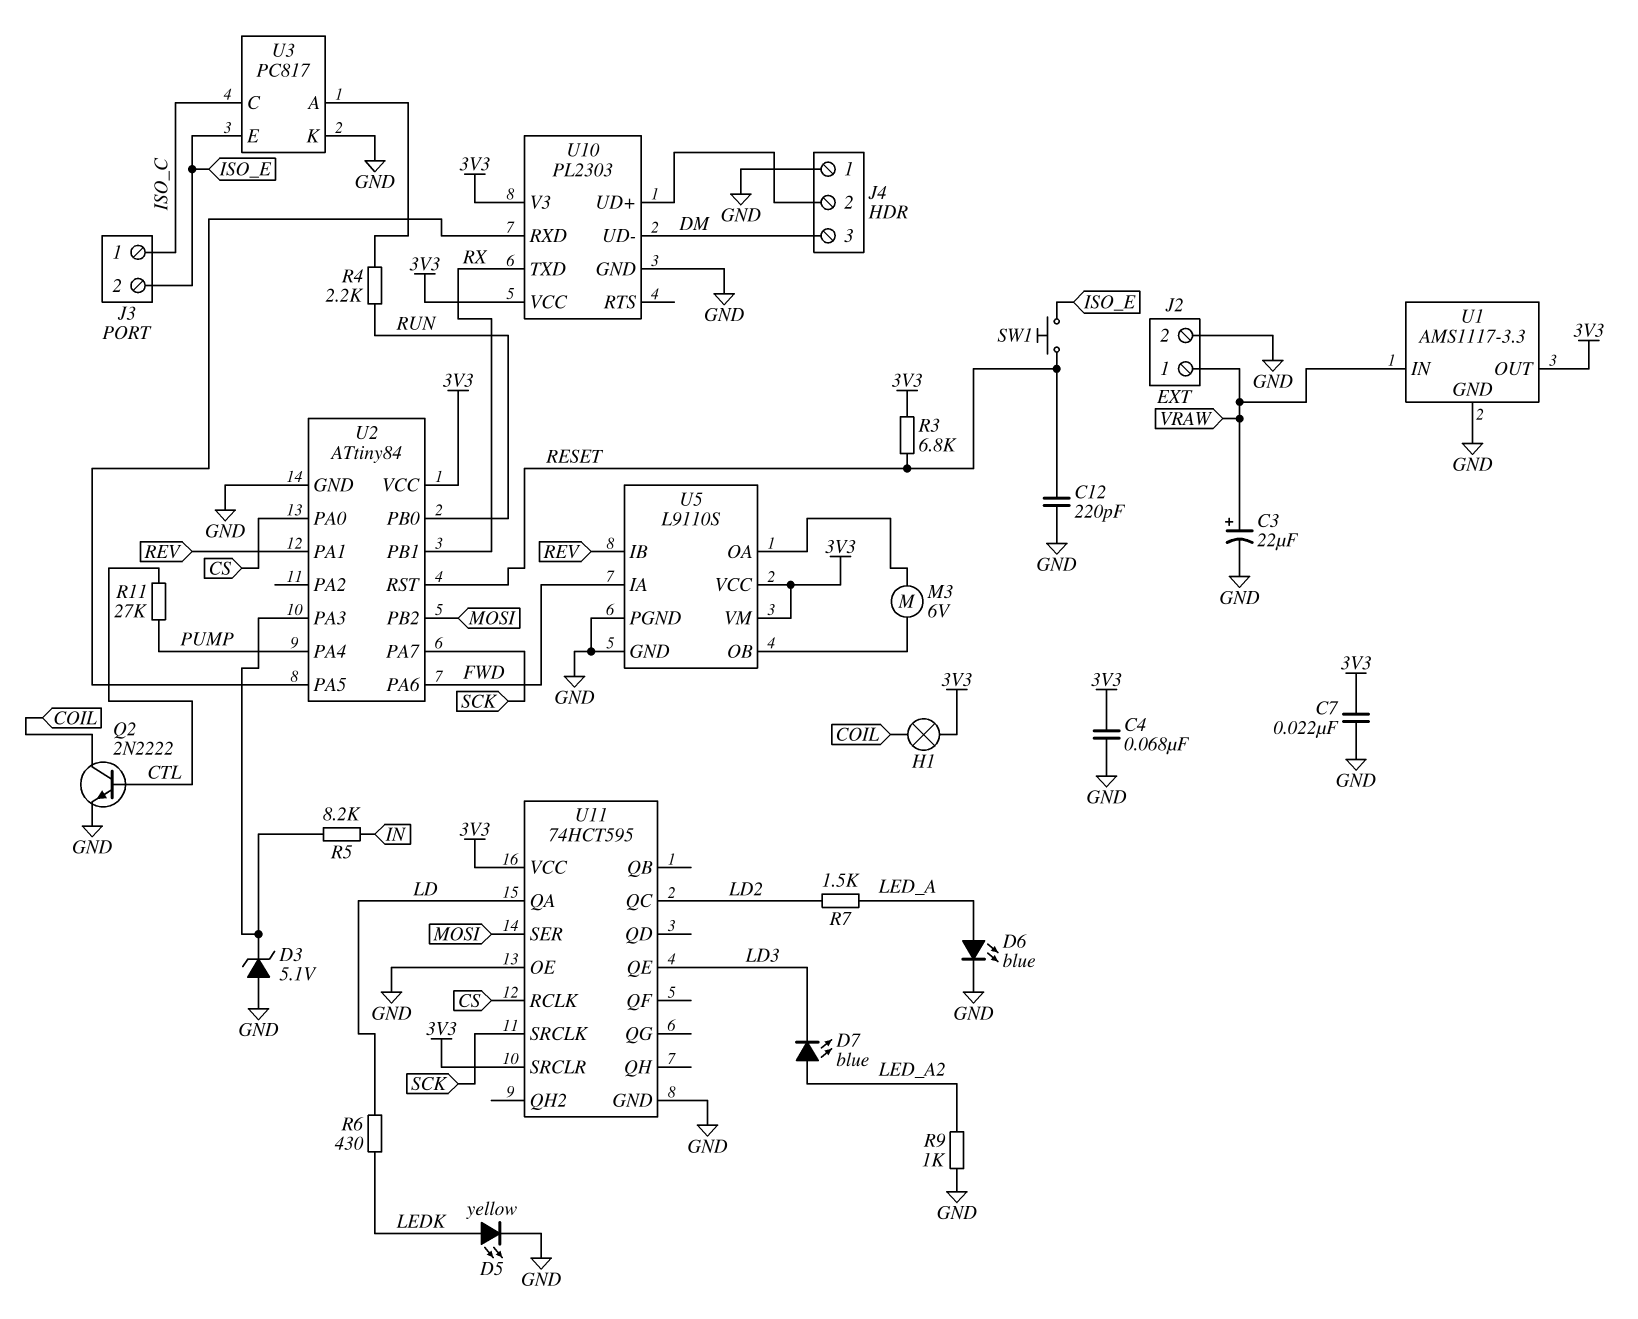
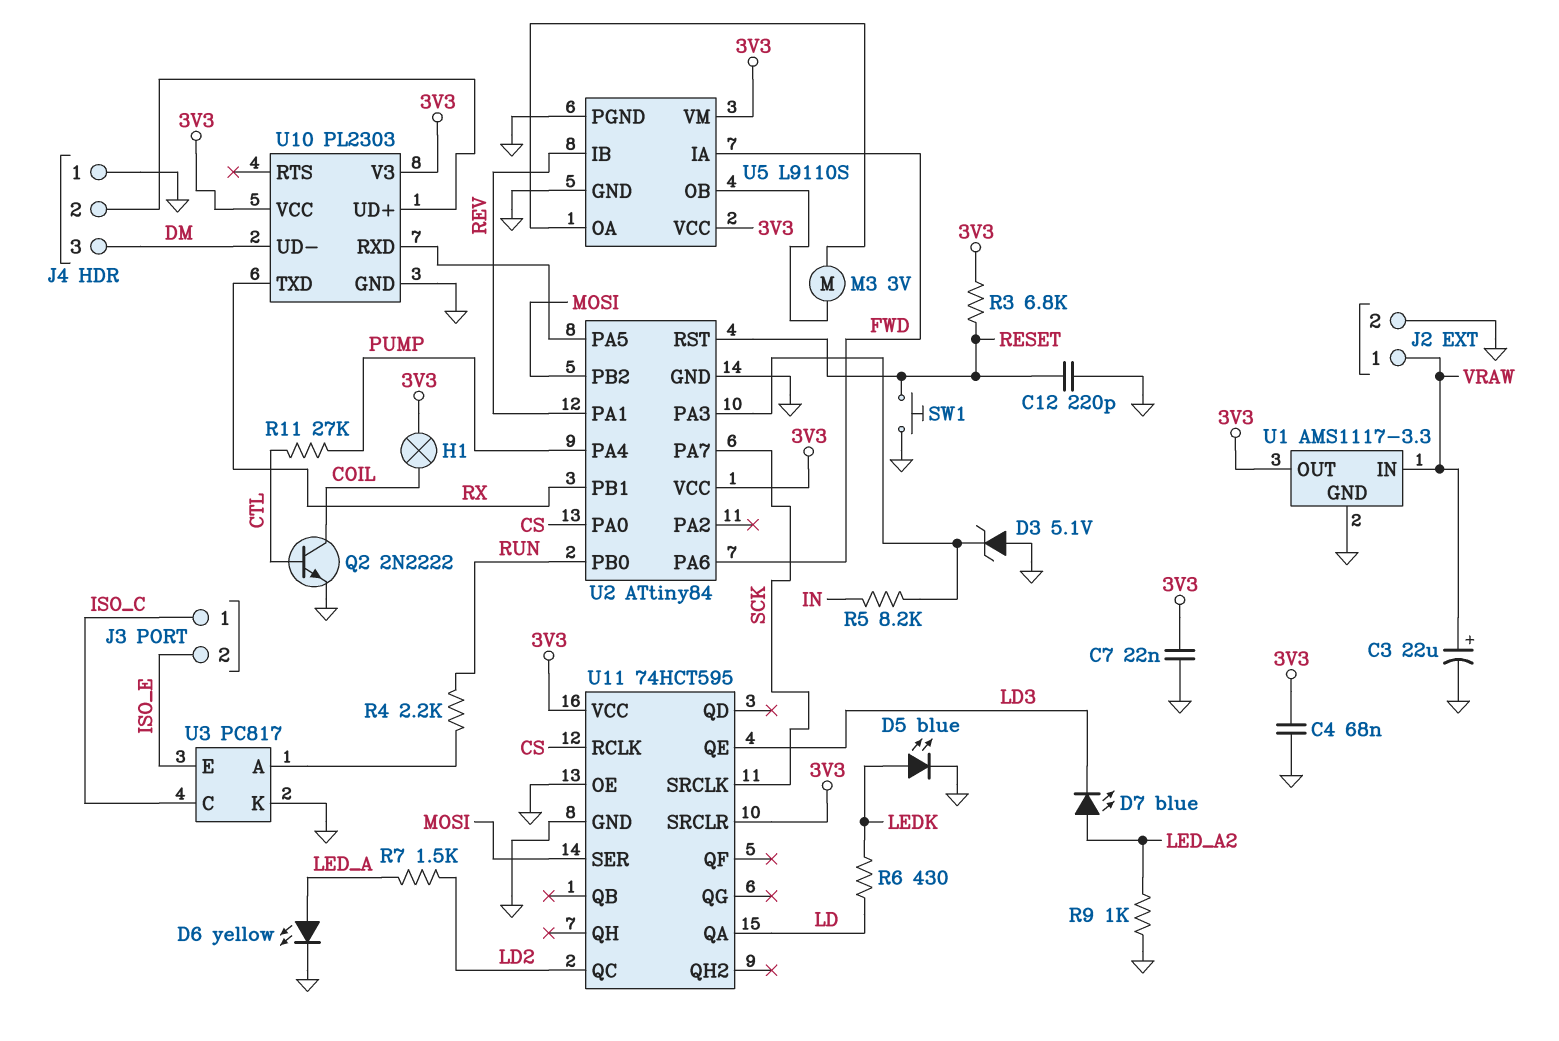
D5: LED yellow (A LEDK, K GND) -> LED blue (A LEDK, K GND)
D6: LED blue (A LED_A, K GND) -> LED yellow (A LED_A, K GND)
M3: motor 6V (U5/OA, U5/OB) -> motor 3V (U5/OA, U5/OB)
SW1: button (ISO_E, RESET) -> button (GND, RESET)

